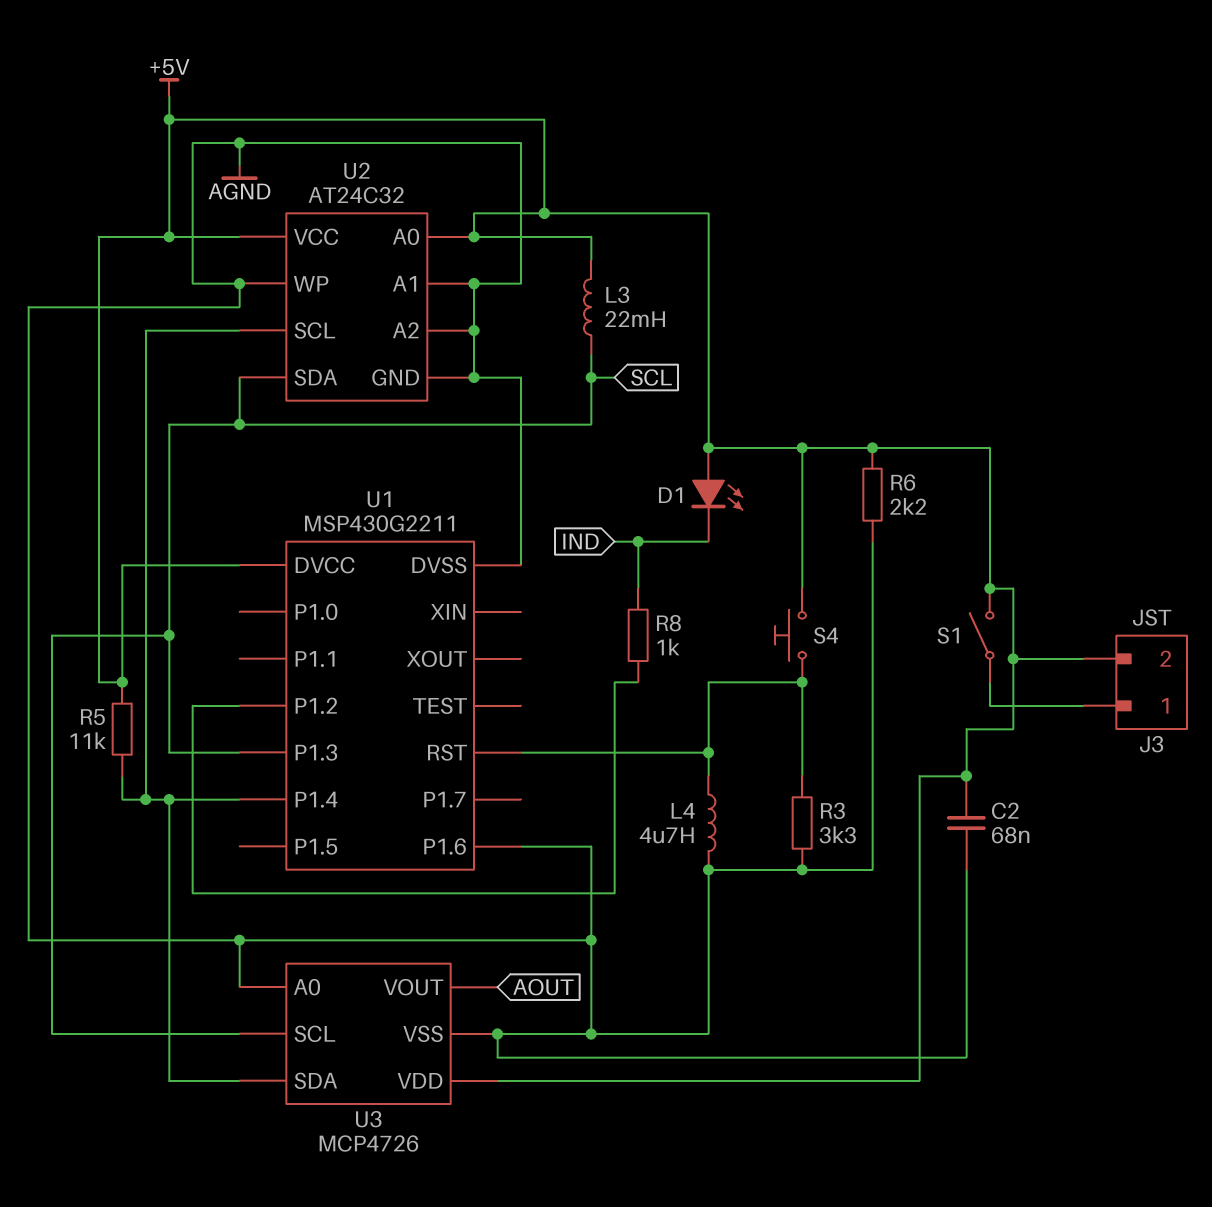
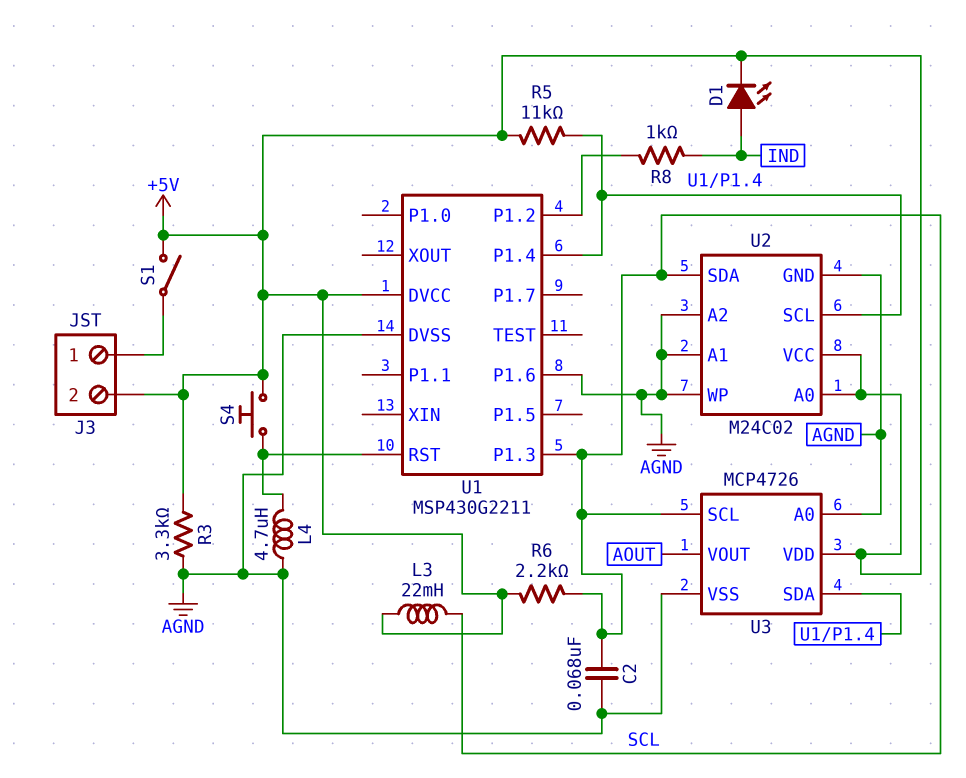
C2: 68nF (+5V, AGND) -> 68nF (AGND, SCL)
D1: LED (A +5V, K IND) -> LED (A IND, K +5V)
R3: 3.3k (AGND, U1/RST) -> 3.3k (+5V, AGND)
R6: 2.2k (+5V, AGND) -> 2.2k (+5V, SCL)
U2: AT24C32 -> M24C02

